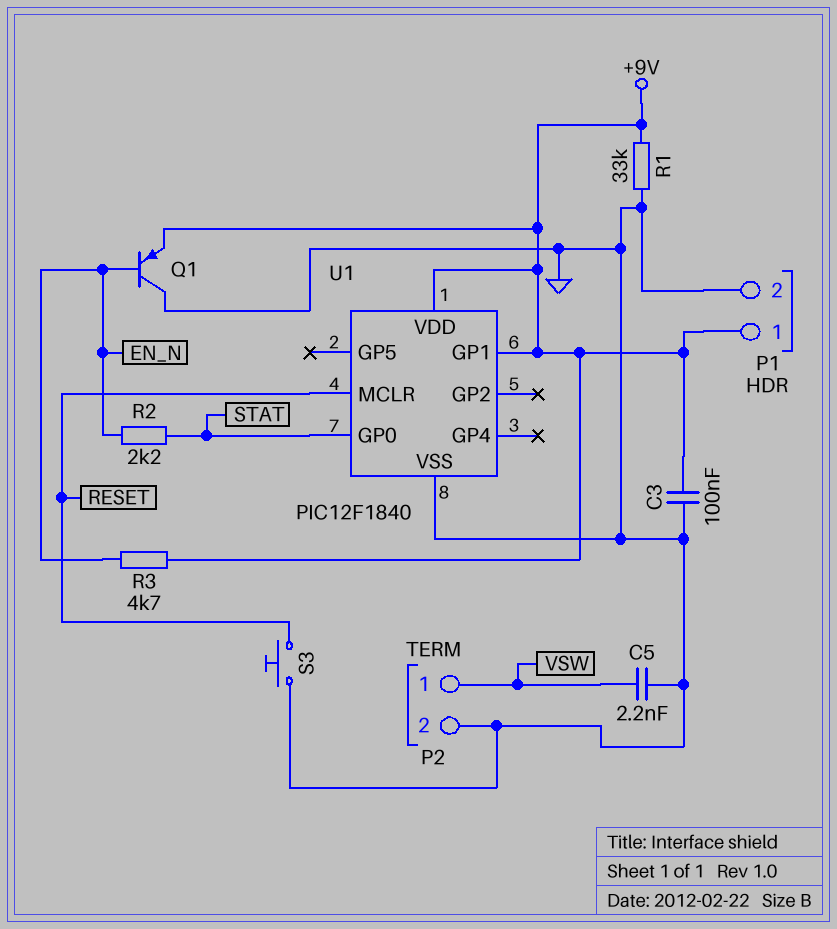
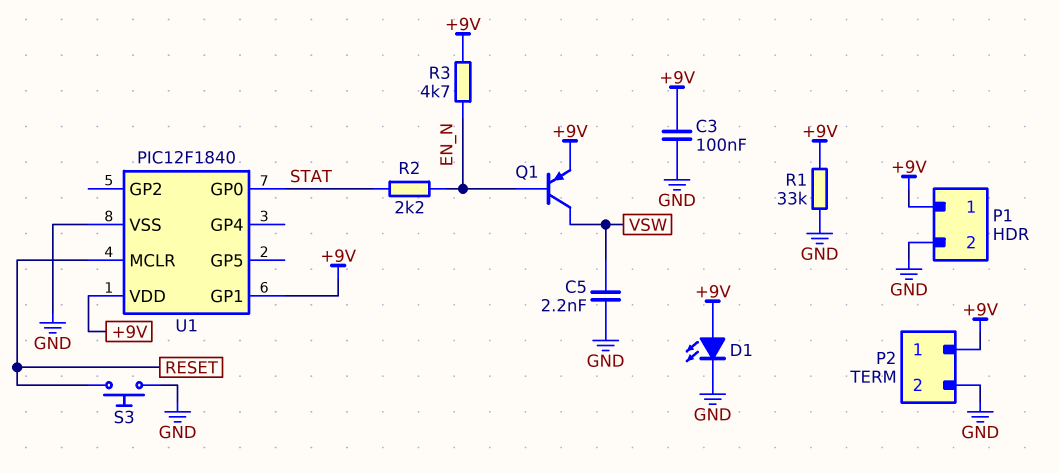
D1: none -> LED (A +9V, K GND)
P2 pin 1: VSW -> +9V
Q1: PNP (B EN_N, C GND, E +9V) -> PNP (B EN_N, C VSW, E +9V)

